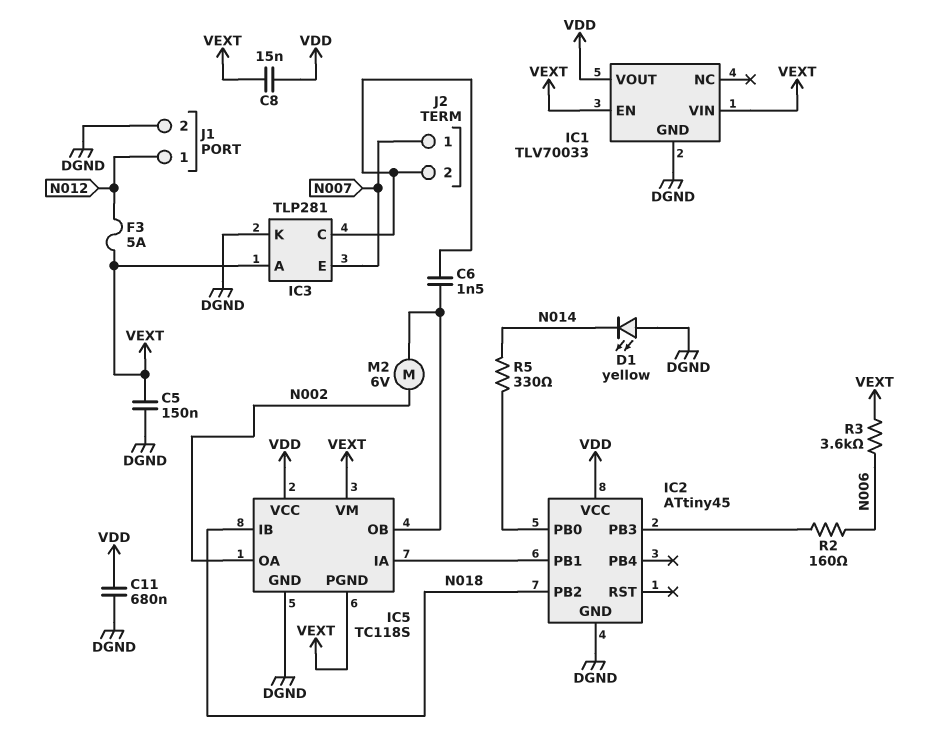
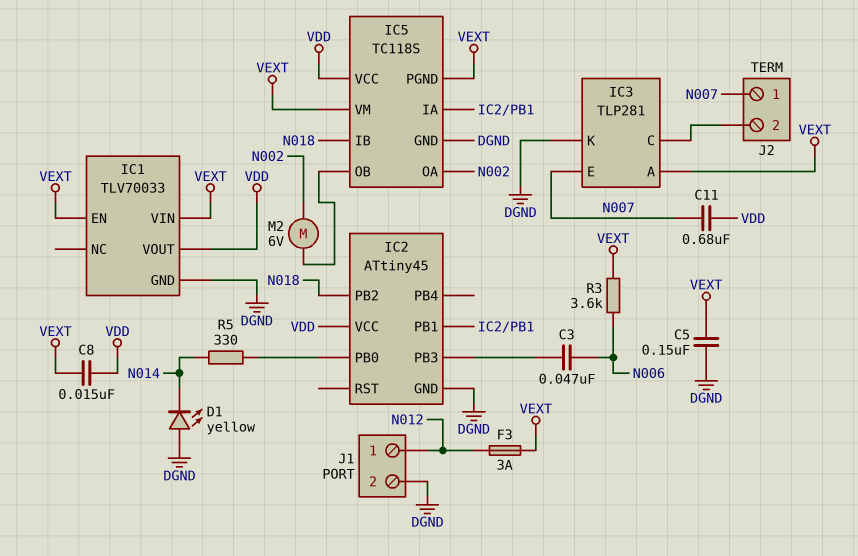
C3: none -> 47nF (IC2/PB3, N006)
C6: 1.5nF (IC3/C, IC5/OB) -> none
C11: 680nF (DGND, VDD) -> 680nF (N007, VDD)
F3: 5A (N012, VEXT) -> 3A (N012, VEXT)
R2: 160 (IC2/PB3, N006) -> none

